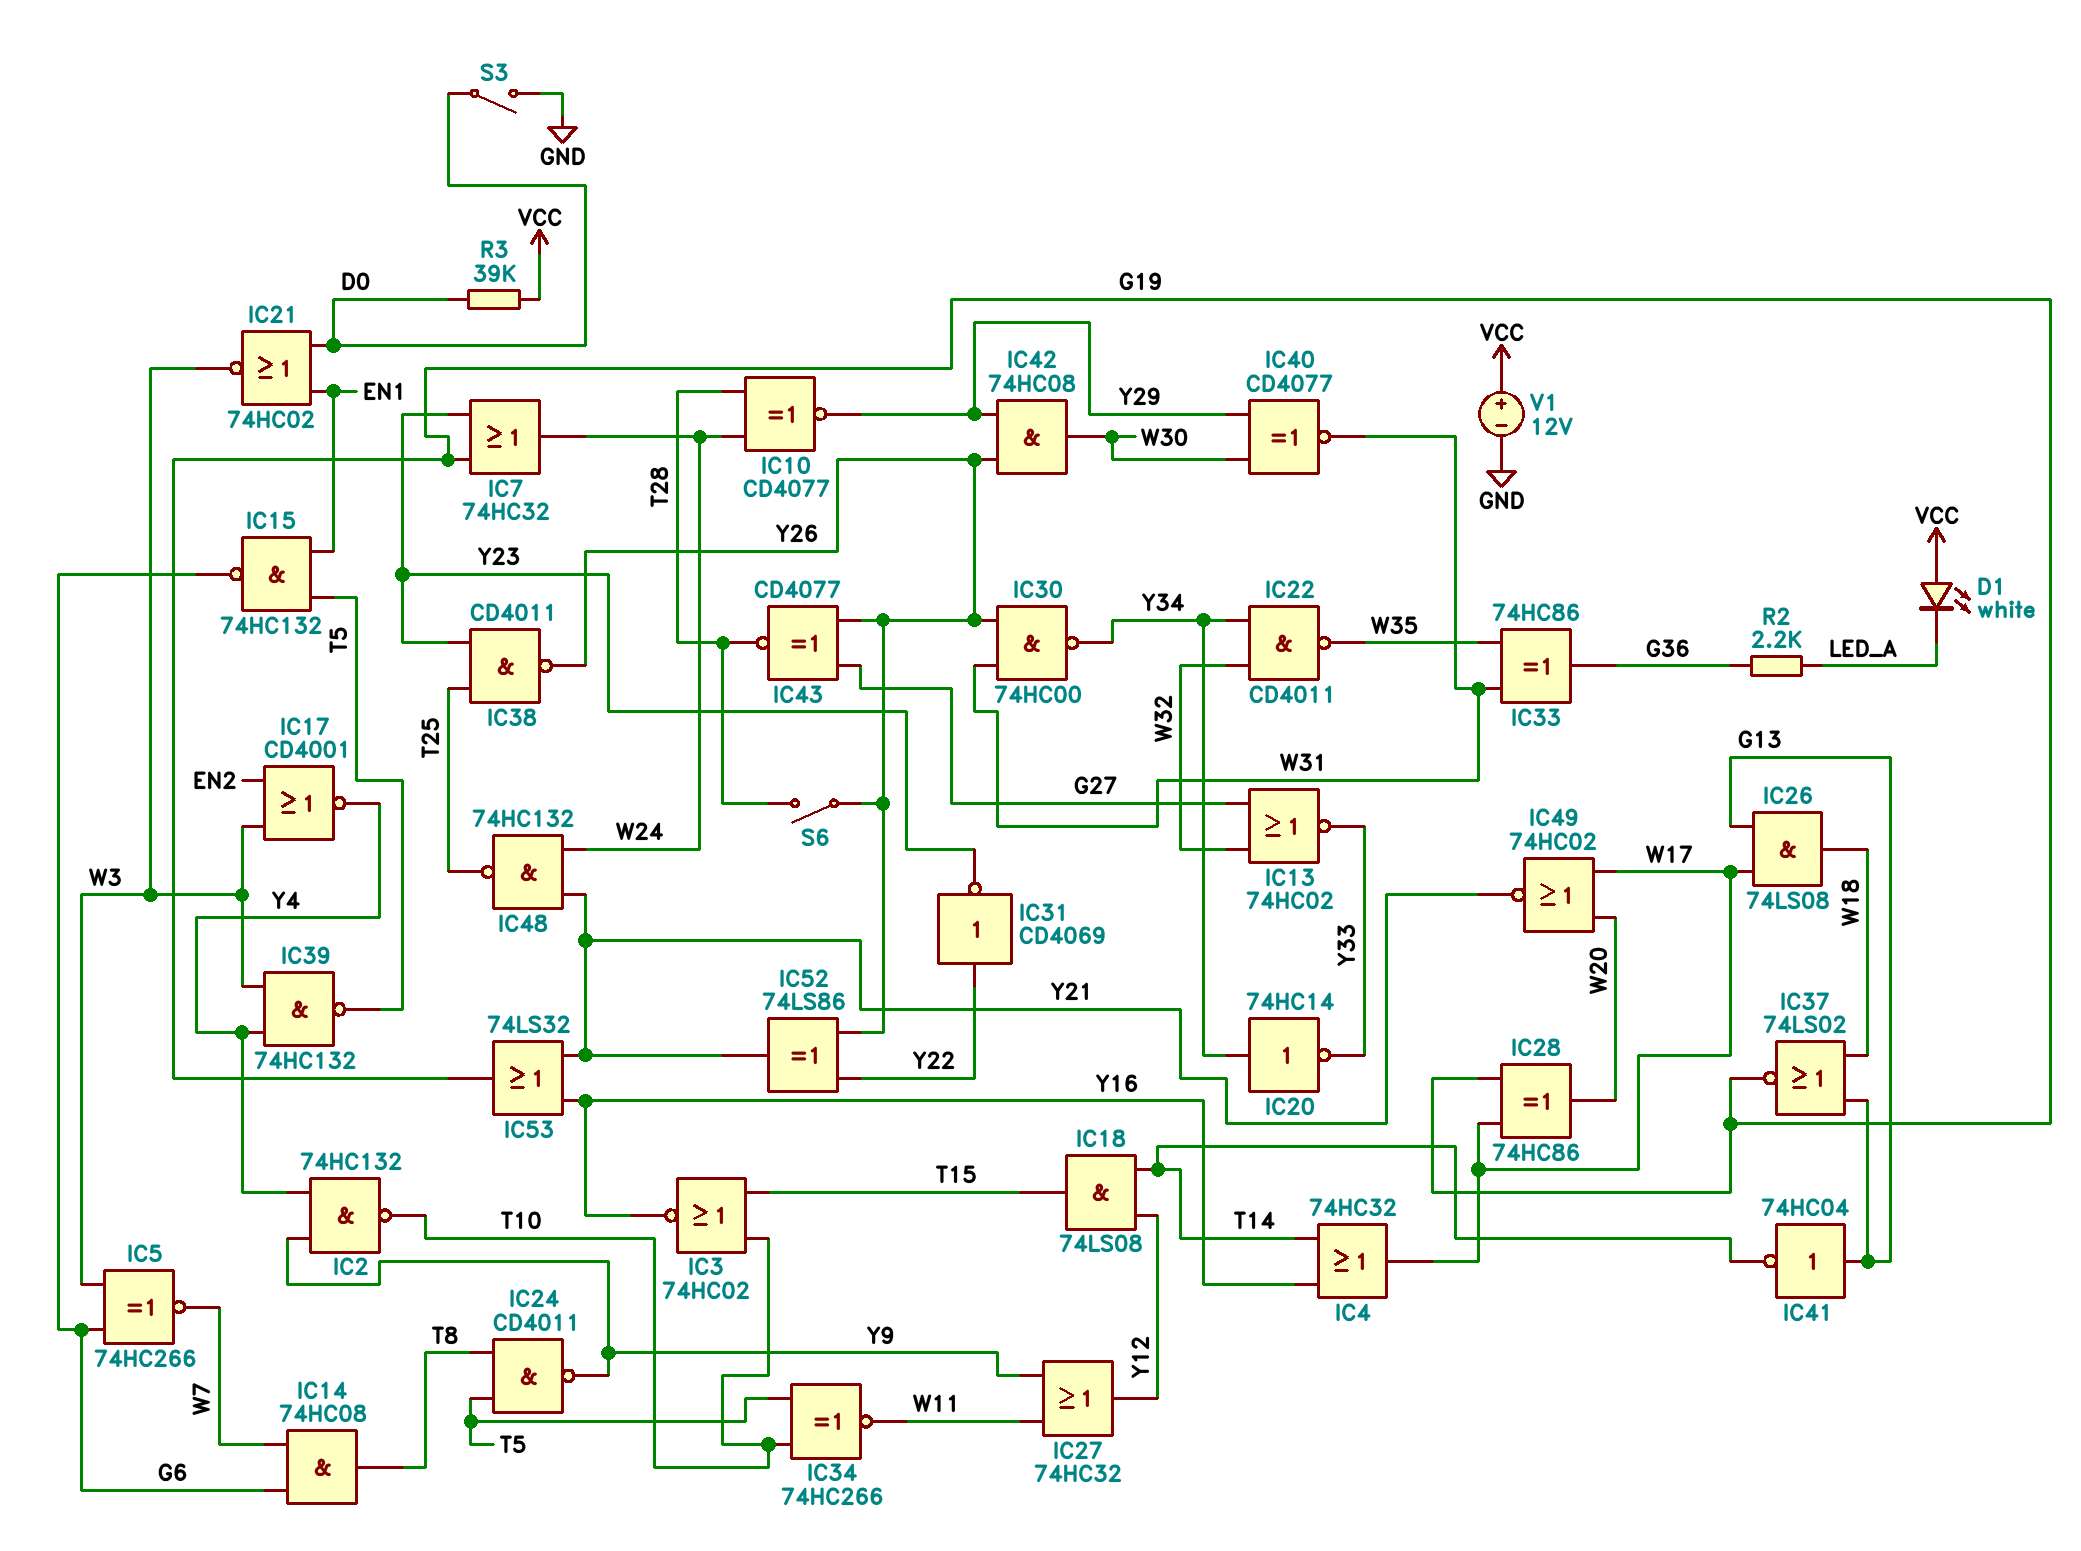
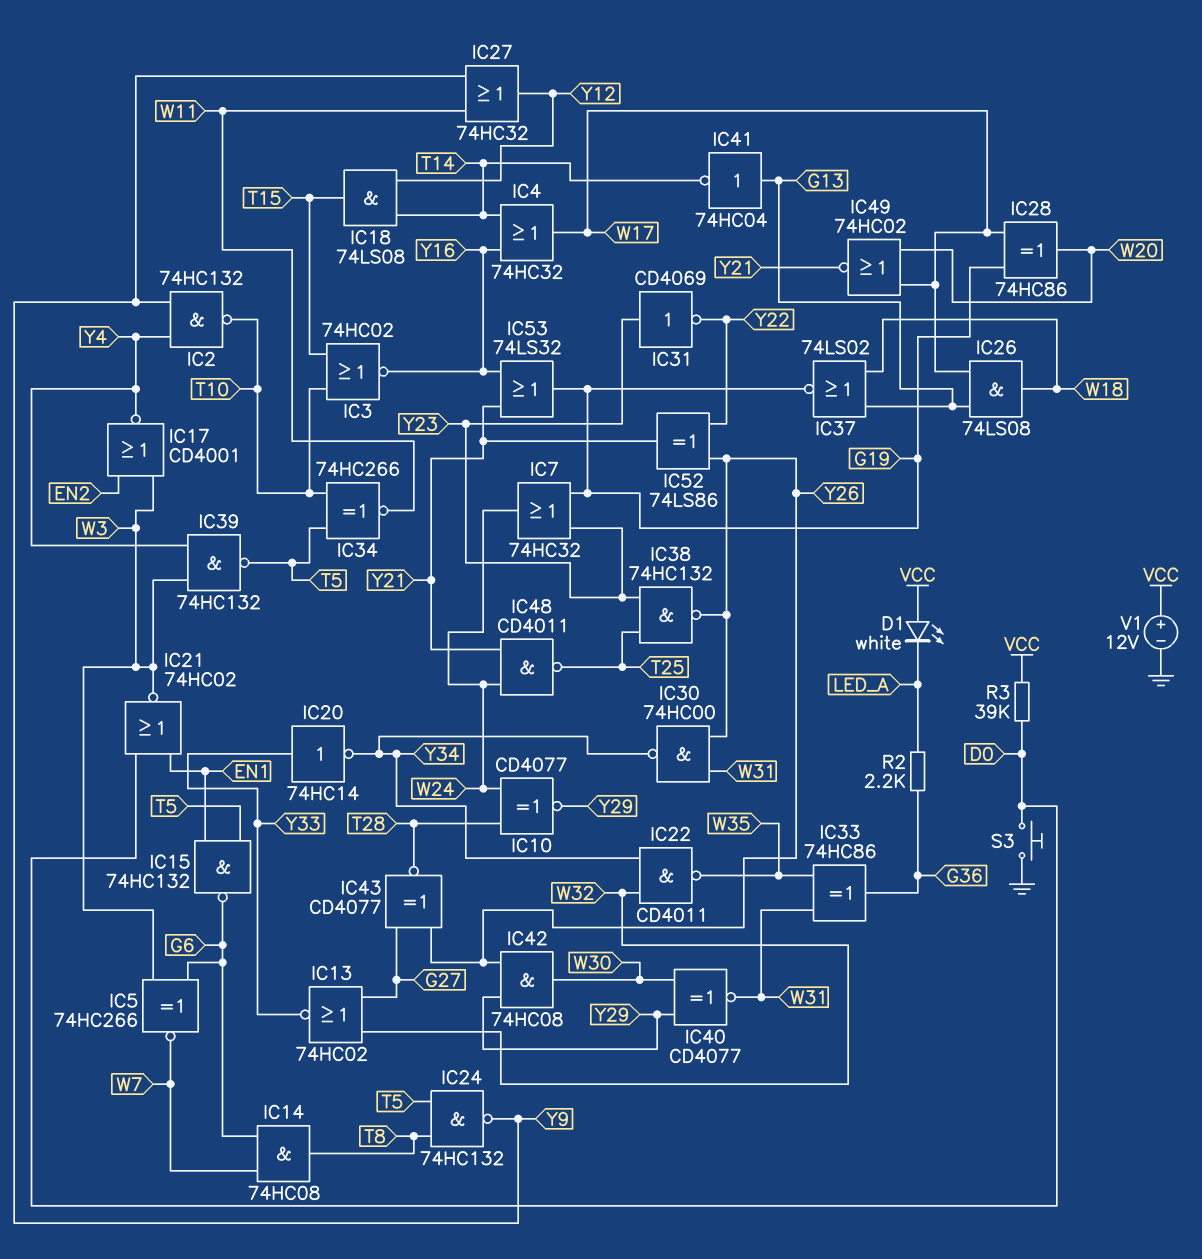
IC20: NOT 74HC14 (in Y34, out Y33) -> NOT 74HC14 (in Y33, out Y34)
IC24: NAND CD4011 (in T5, in T8, out Y9) -> NAND 74HC132 (in T5, in T8, out Y9)
IC31: NOT CD4069 (in Y22, out Y23) -> NOT CD4069 (in Y23, out Y22)
IC38: NAND CD4011 (in T25, in Y23, out Y26) -> NAND 74HC132 (in T25, in Y23, out Y26)
IC48: NAND 74HC132 (in W24, in Y21, out T25) -> NAND CD4011 (in W24, in Y21, out T25)
S3: switch (D0, GND) -> button (D0, GND)
S6: switch (T28, Y26) -> none

